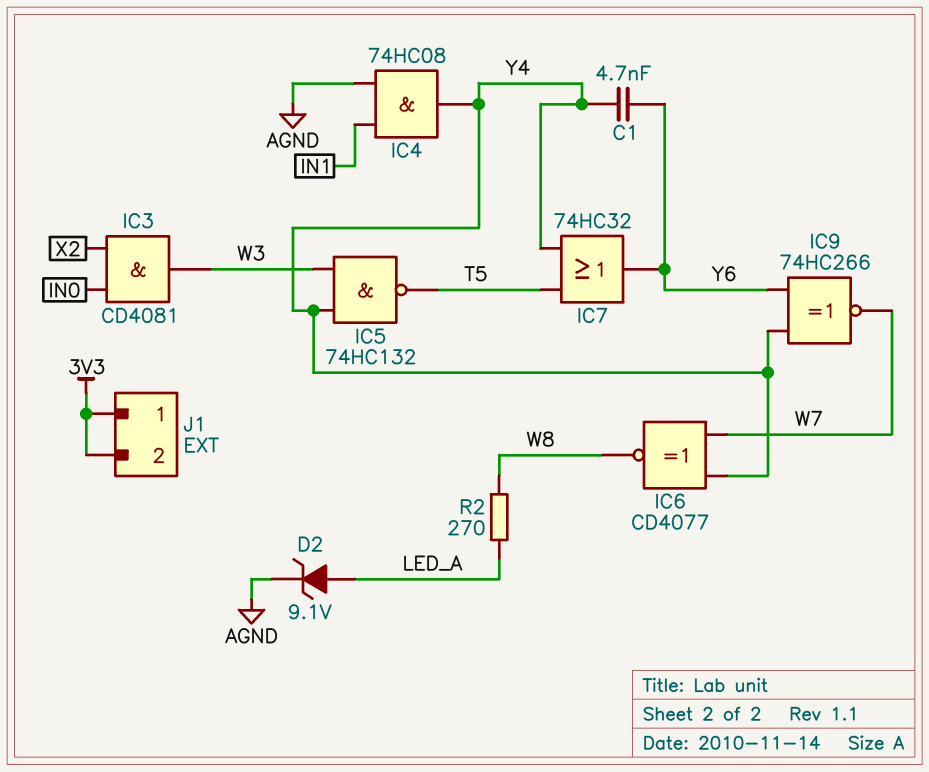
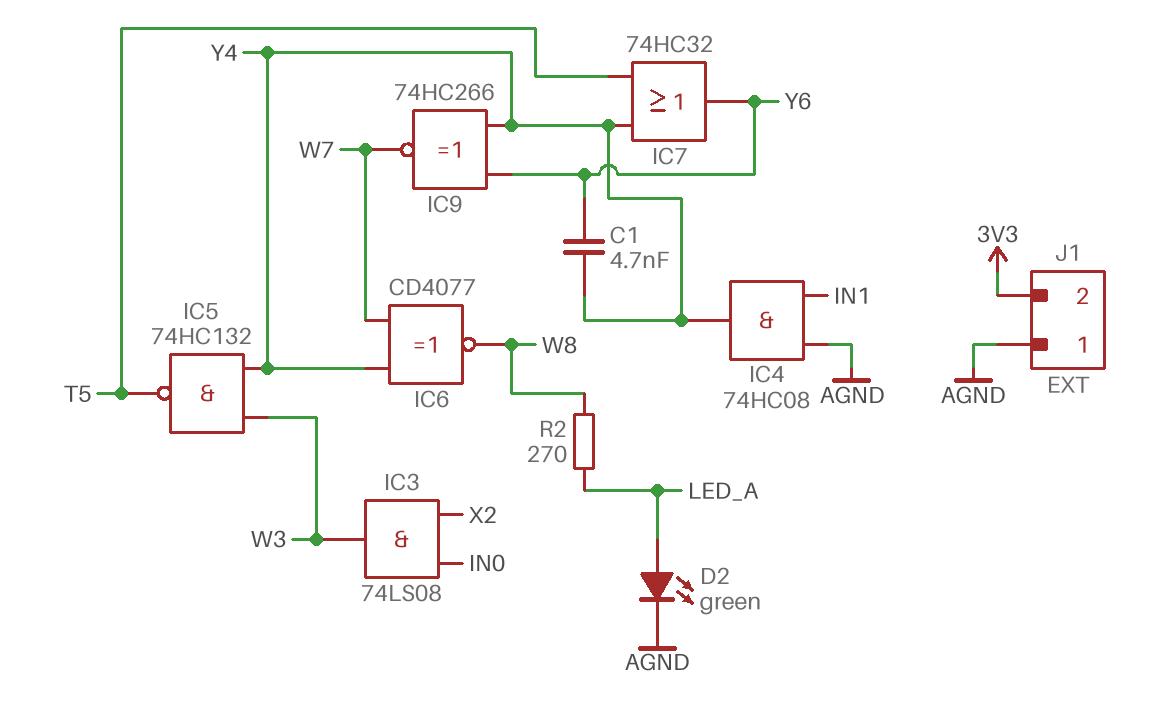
D2: zener 9.1V (A LED_A, K AGND) -> LED green (A LED_A, K AGND)
IC3: AND CD4081 (in IN0, in X2, out W3) -> AND 74LS08 (in IN0, in X2, out W3)
J1 pin 1: 3V3 -> AGND

